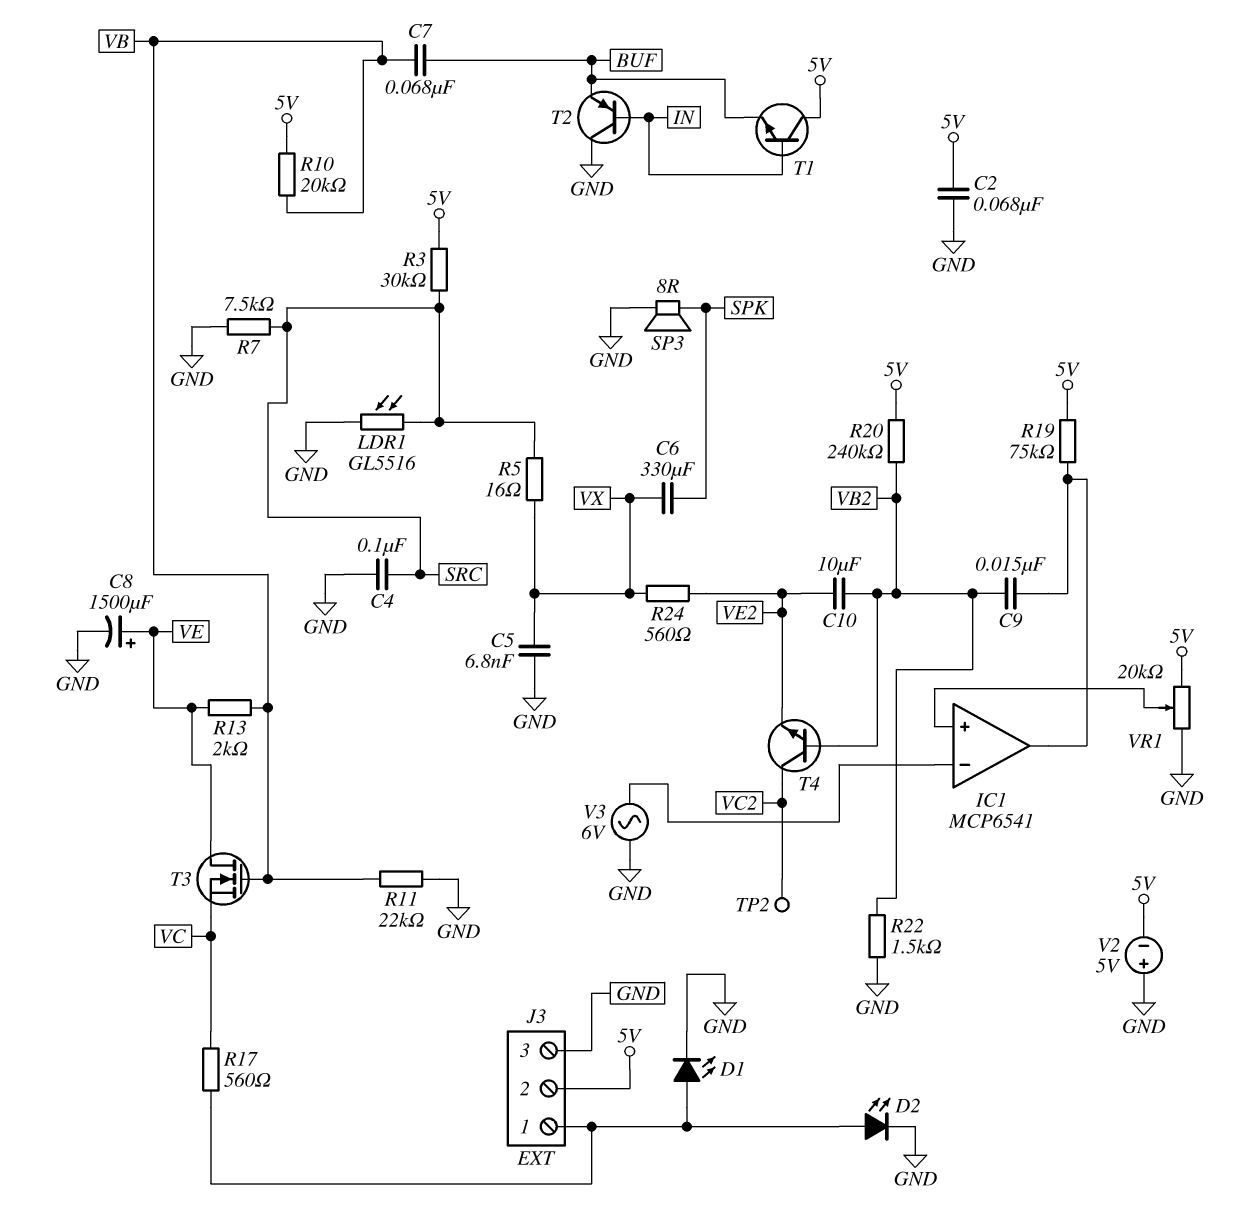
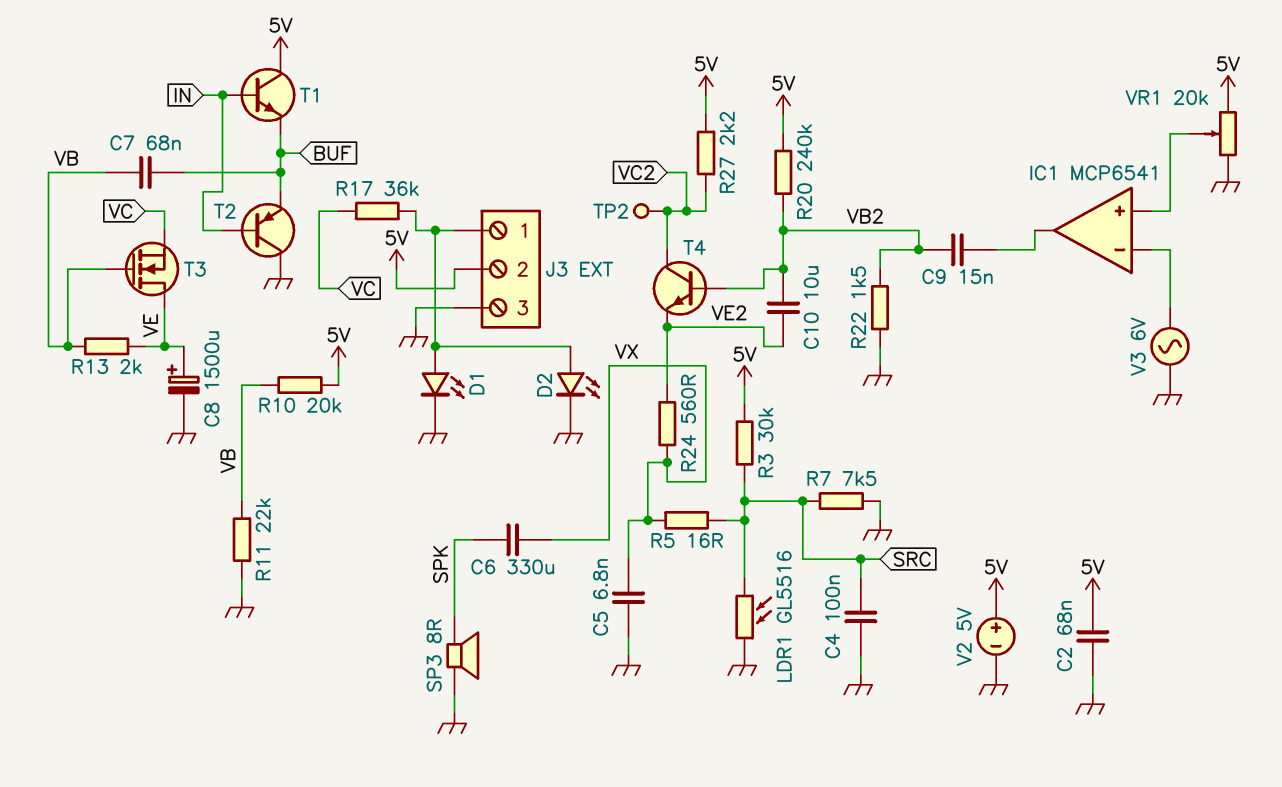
R17: 560 (J3/1, VC) -> 36k (J3/1, VC)
R19: 75k (5V, IC1/out) -> none
R27: none -> 2.2k (5V, VC2)
V2: 5V (plus GND, minus 5V) -> 5V (plus 5V, minus GND)

